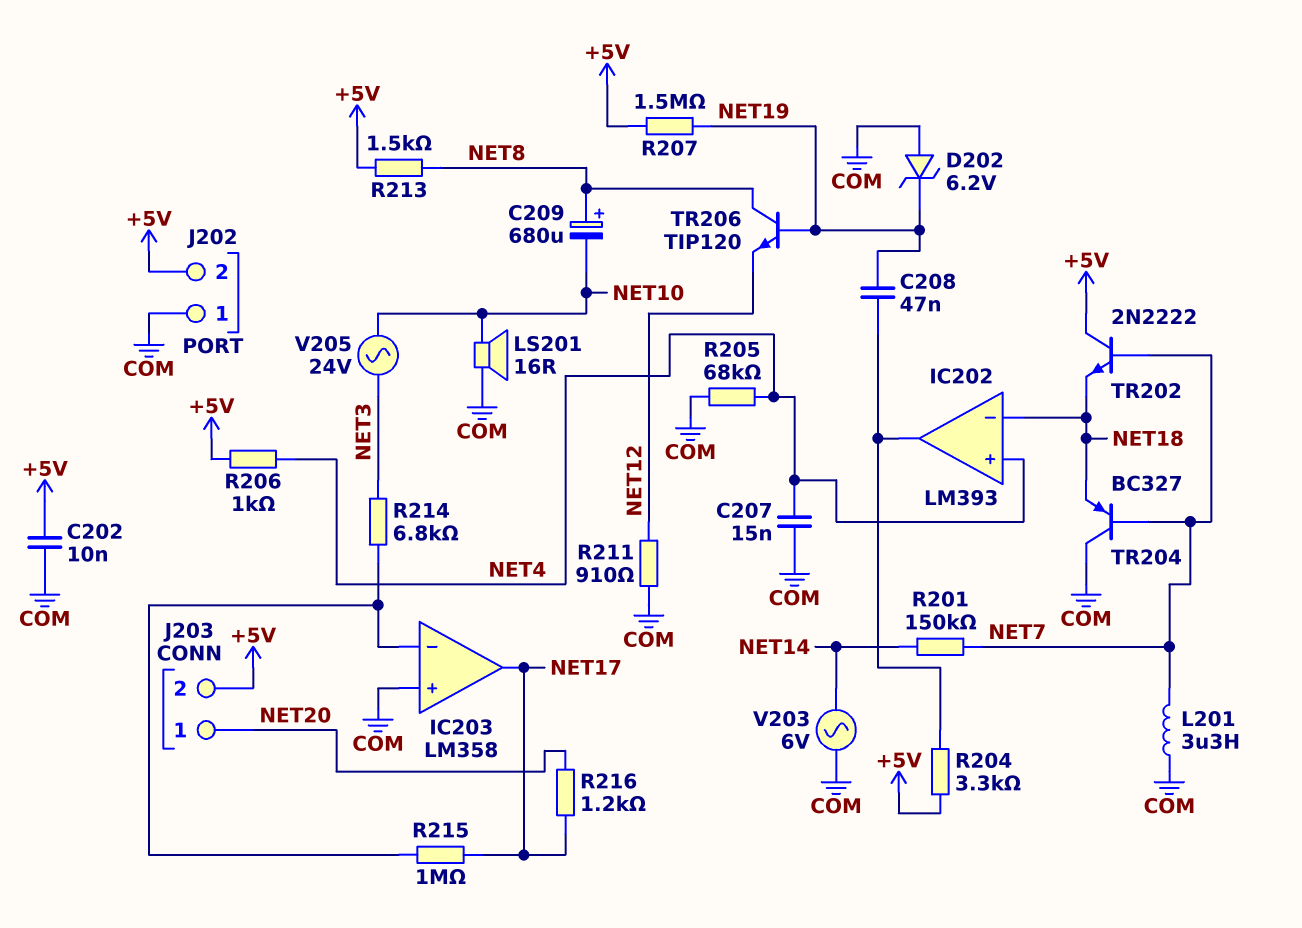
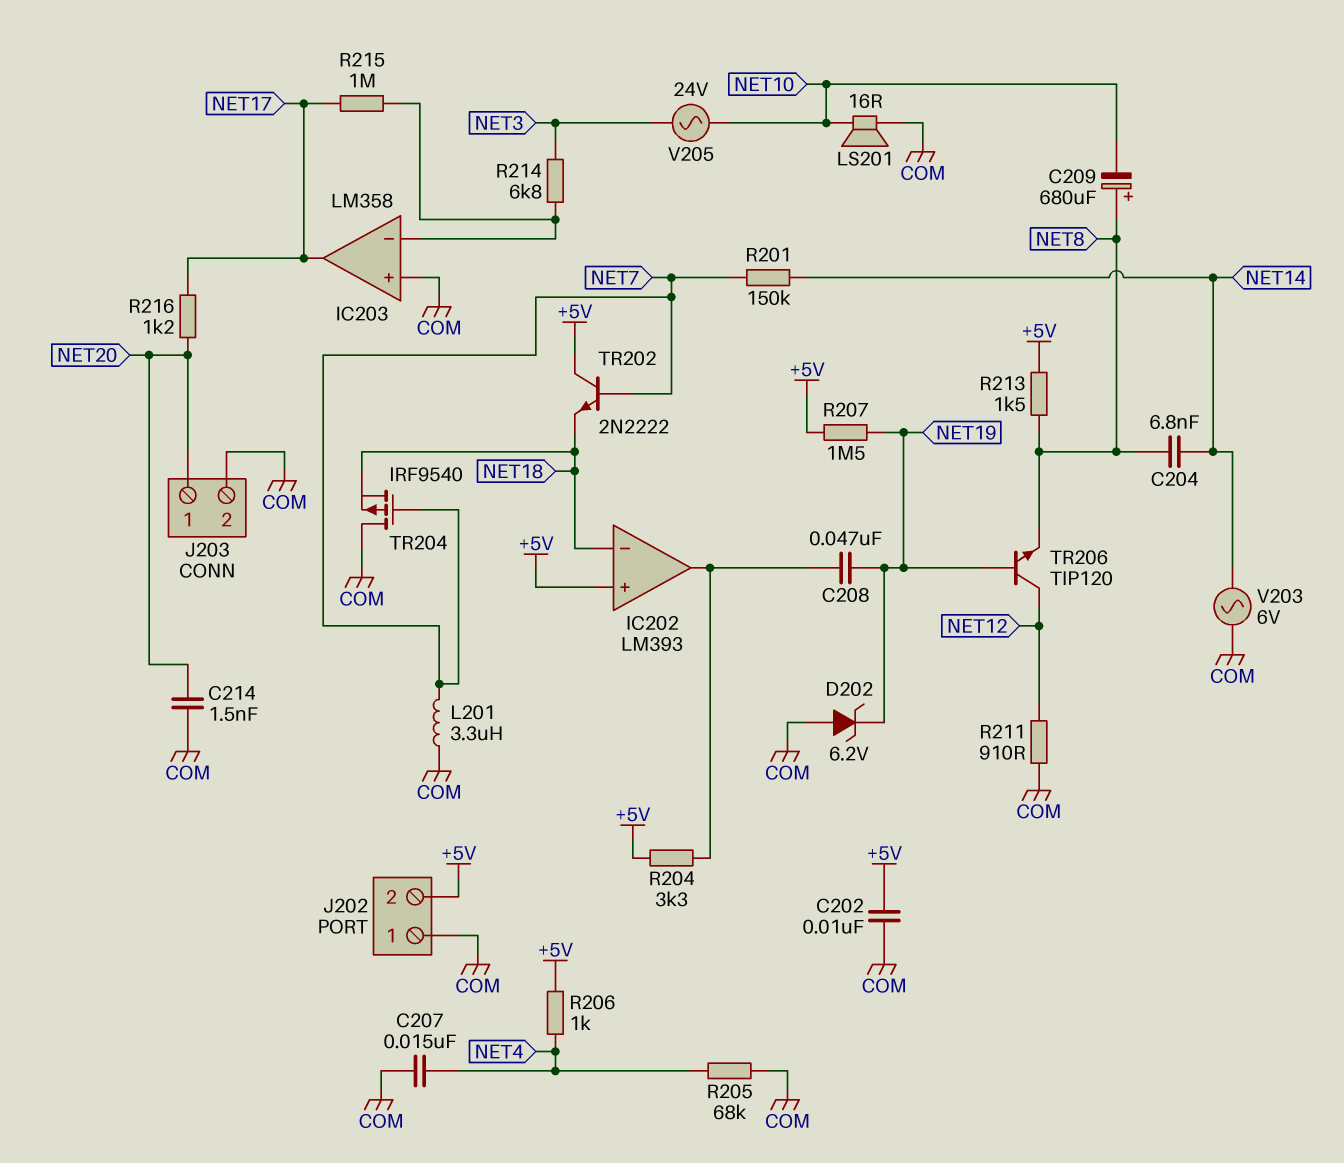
C204: none -> 6.8nF (NET8, NET14)
C214: none -> 1.5nF (COM, NET20)
IC202 pin in+: NET4 -> +5V
J203 pin 2: +5V -> COM
TR204: PNP BC327 (B NET7, C COM, E NET18) -> PMOS IRF9540 (G NET7, D COM, S NET18)
TR206: NPN TIP120 (B NET19, C NET8, E NET12) -> NPN TIP120 (B NET19, C NET12, E NET8)

